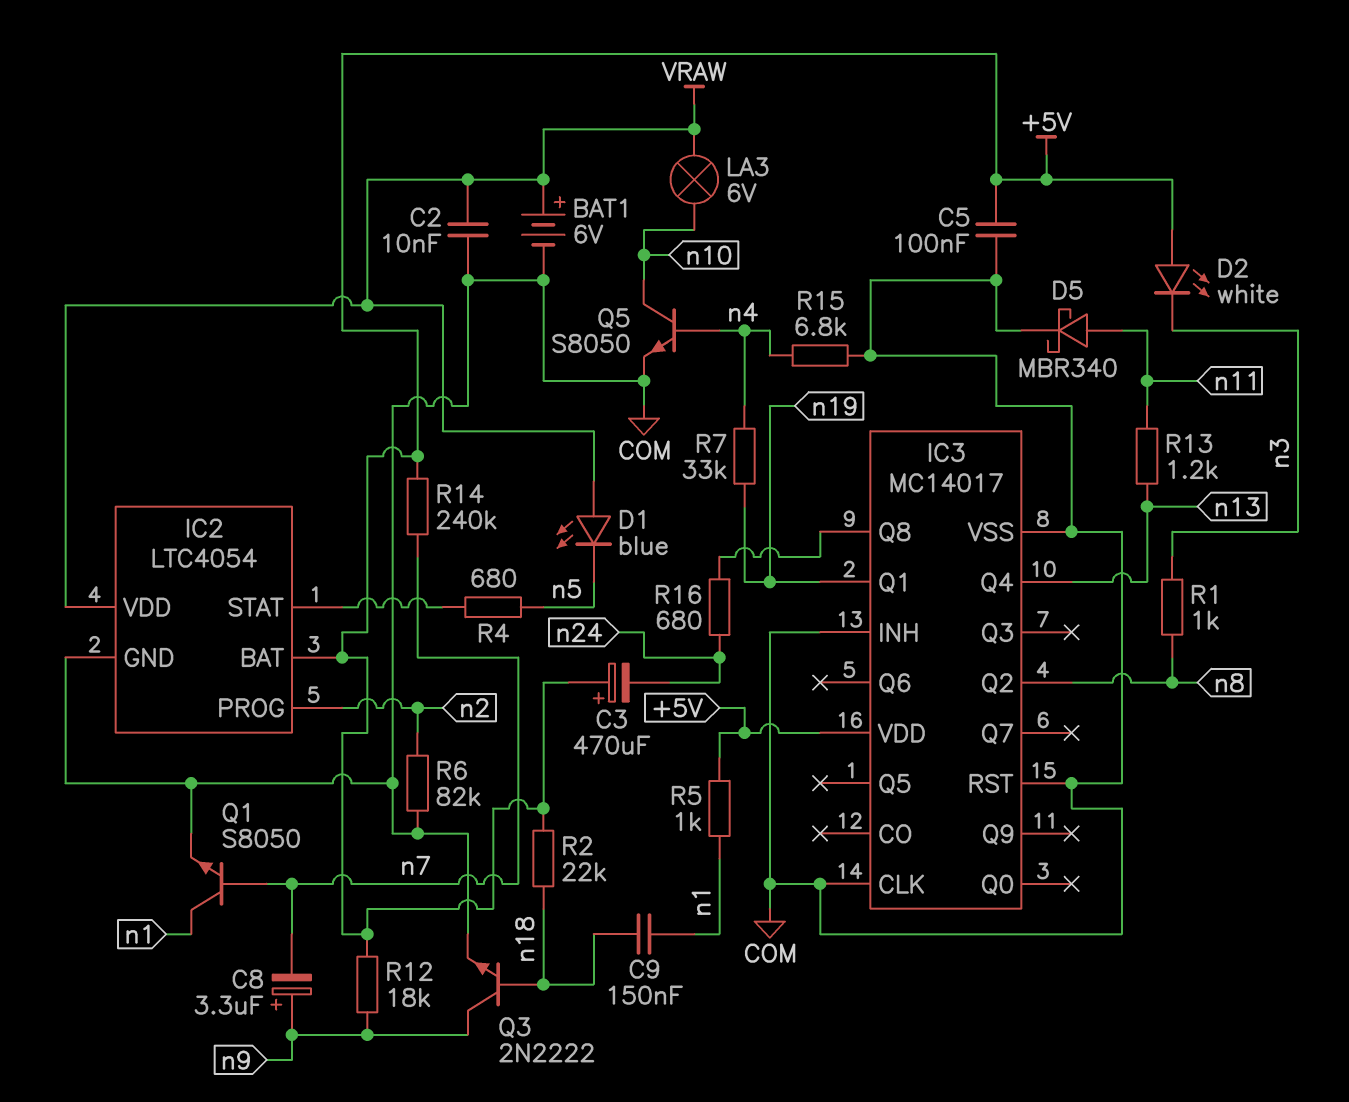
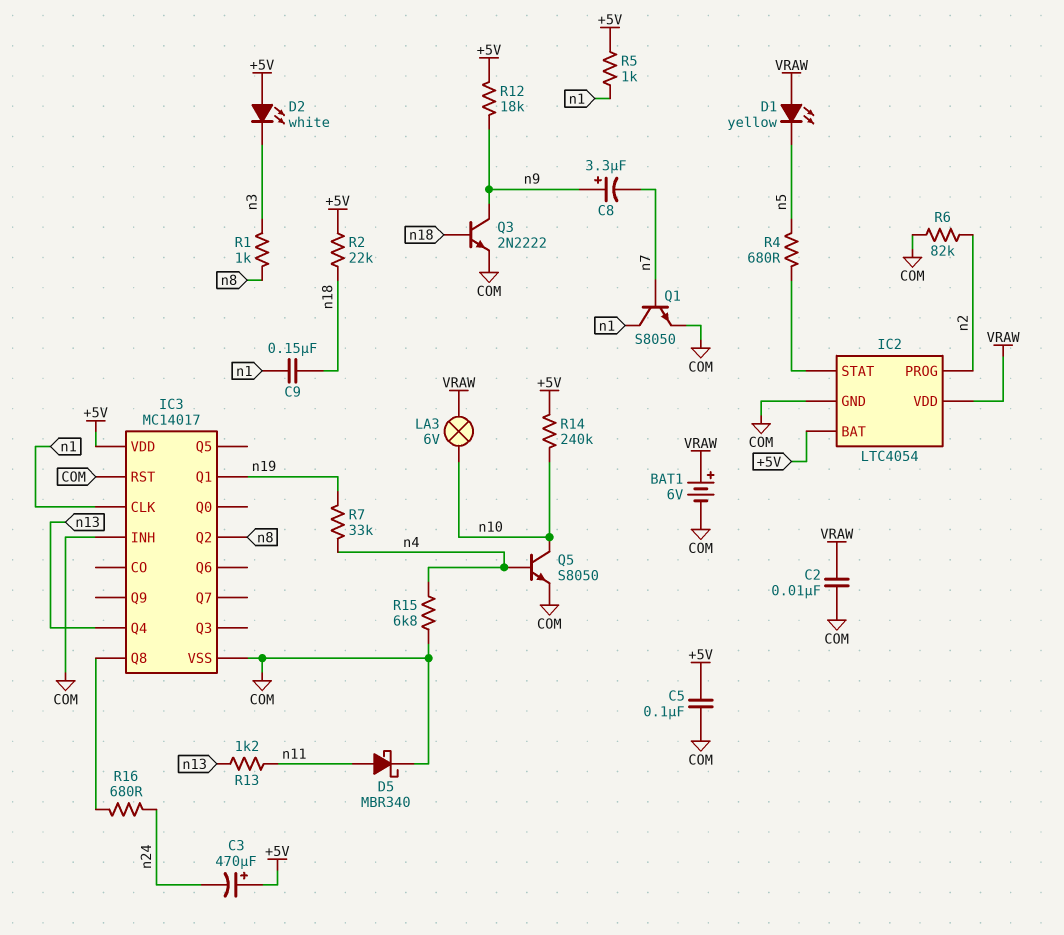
D1: LED blue (A VRAW, K n5) -> LED yellow (A VRAW, K n5)
IC3 pin CLK: COM -> n1
R14: 240k (+5V, n7) -> 240k (+5V, n10)

